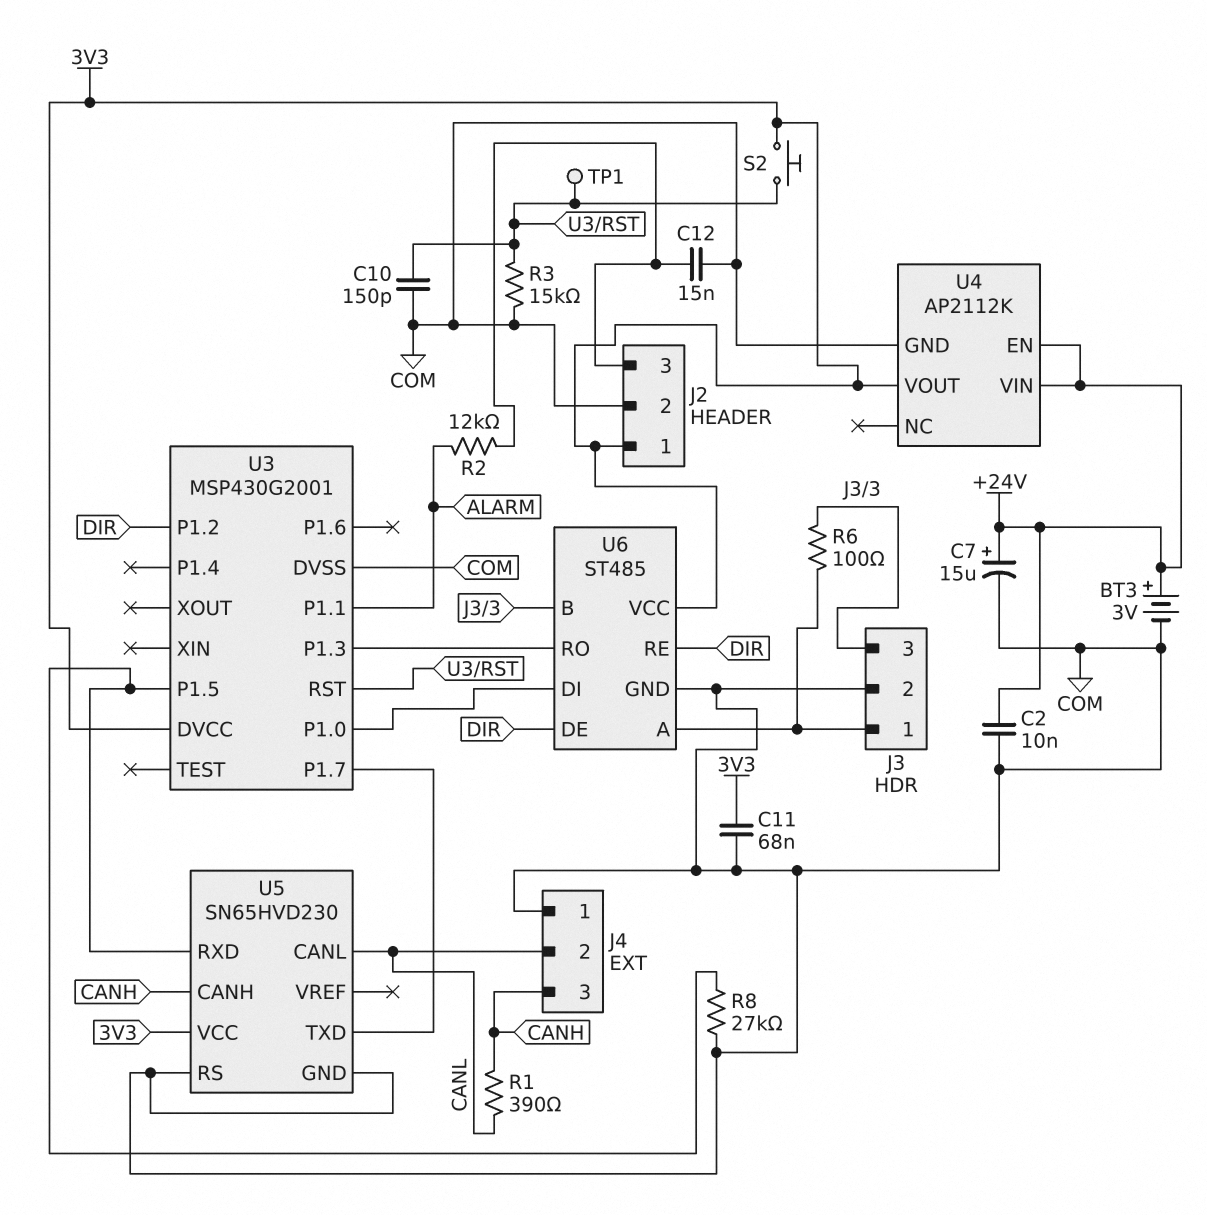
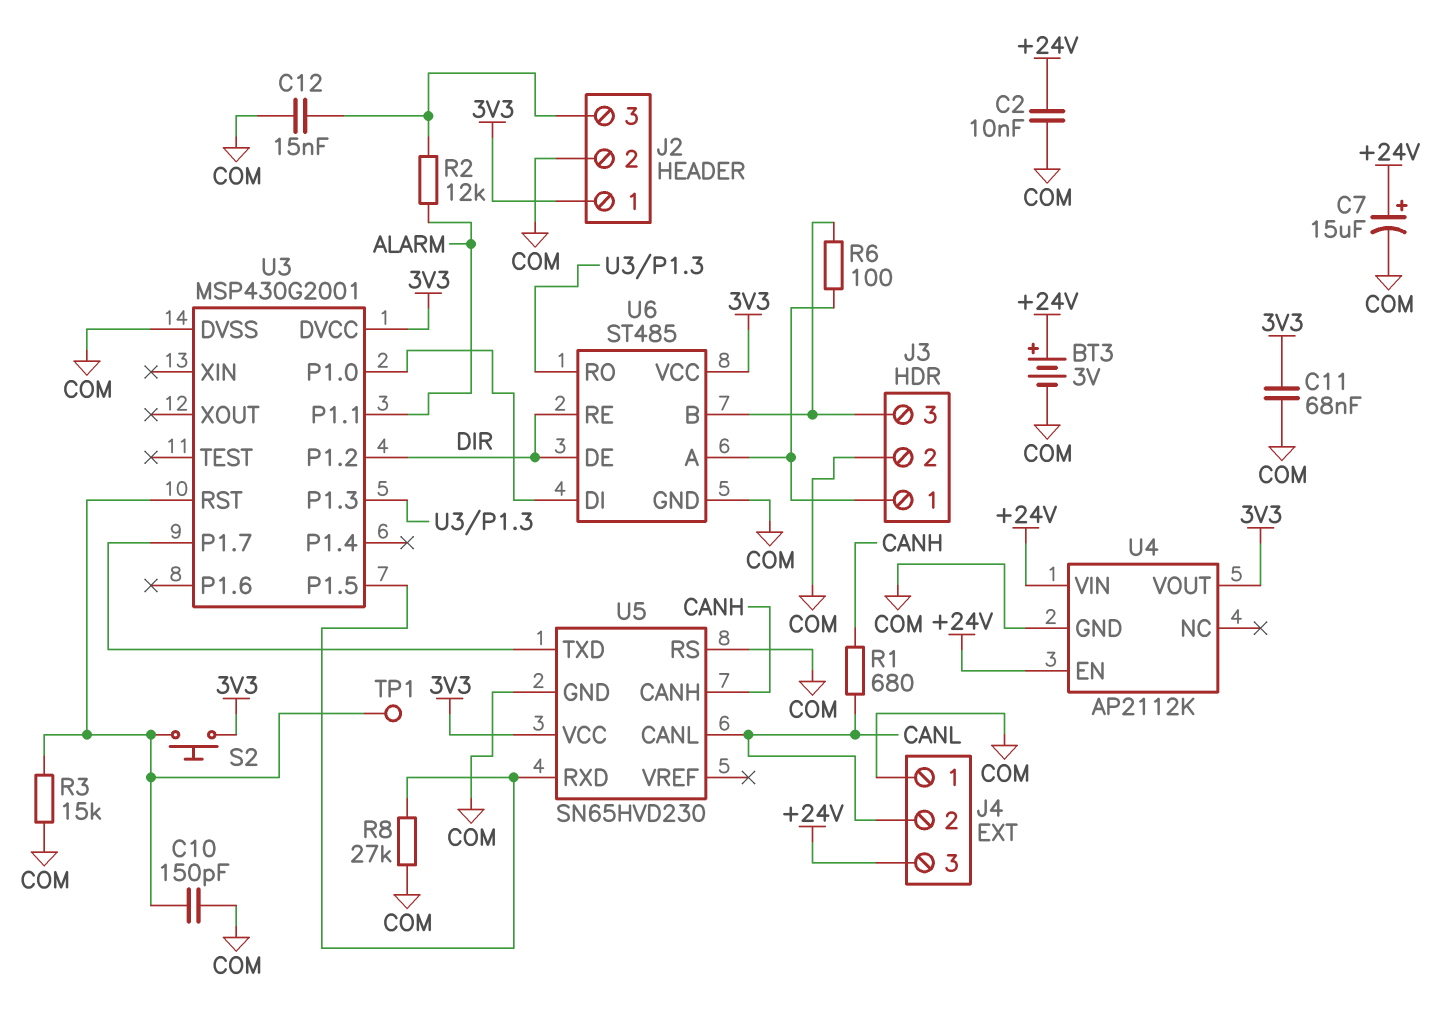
J4 pin 3: CANH -> +24V
R1: 390 (CANH, CANL) -> 680 (CANH, CANL)

